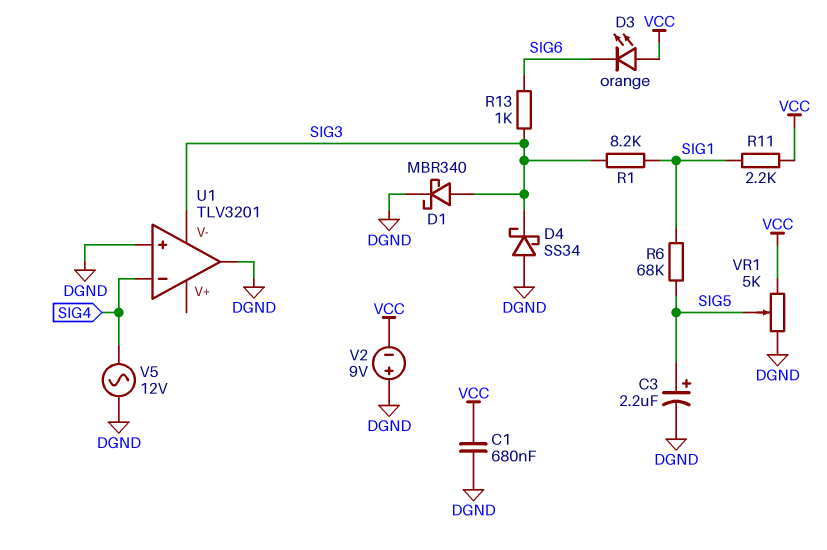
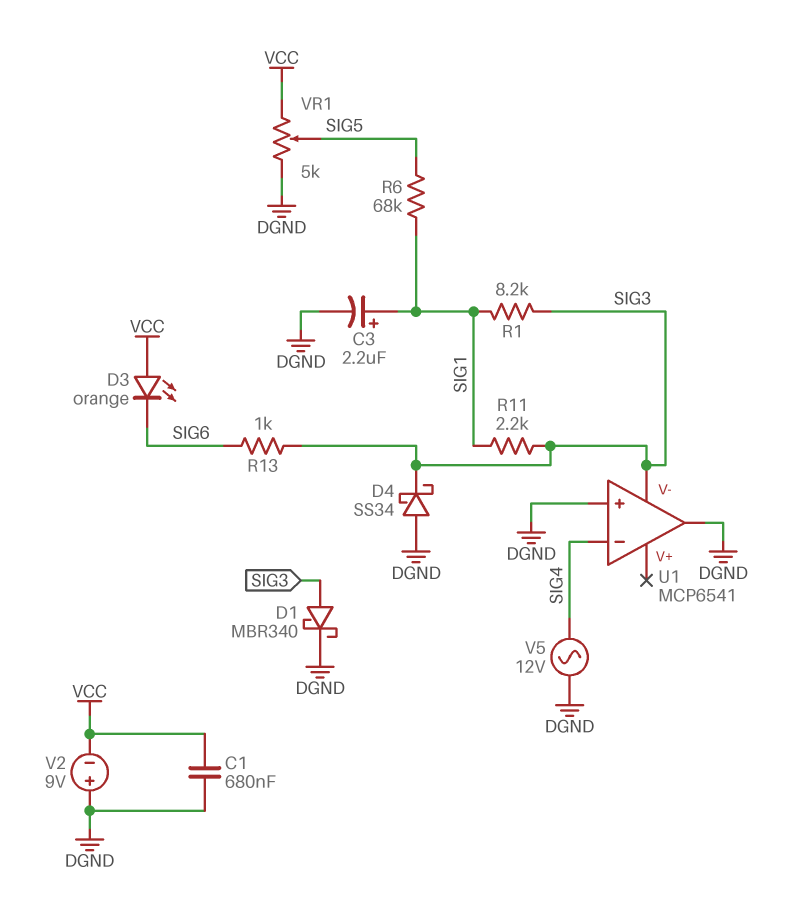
C3: 2.2uF (plus SIG5, minus DGND) -> 2.2uF (plus SIG1, minus DGND)
R11: 2.2k (SIG1, VCC) -> 2.2k (SIG1, SIG3)
U1: TLV3201 -> MCP6541

